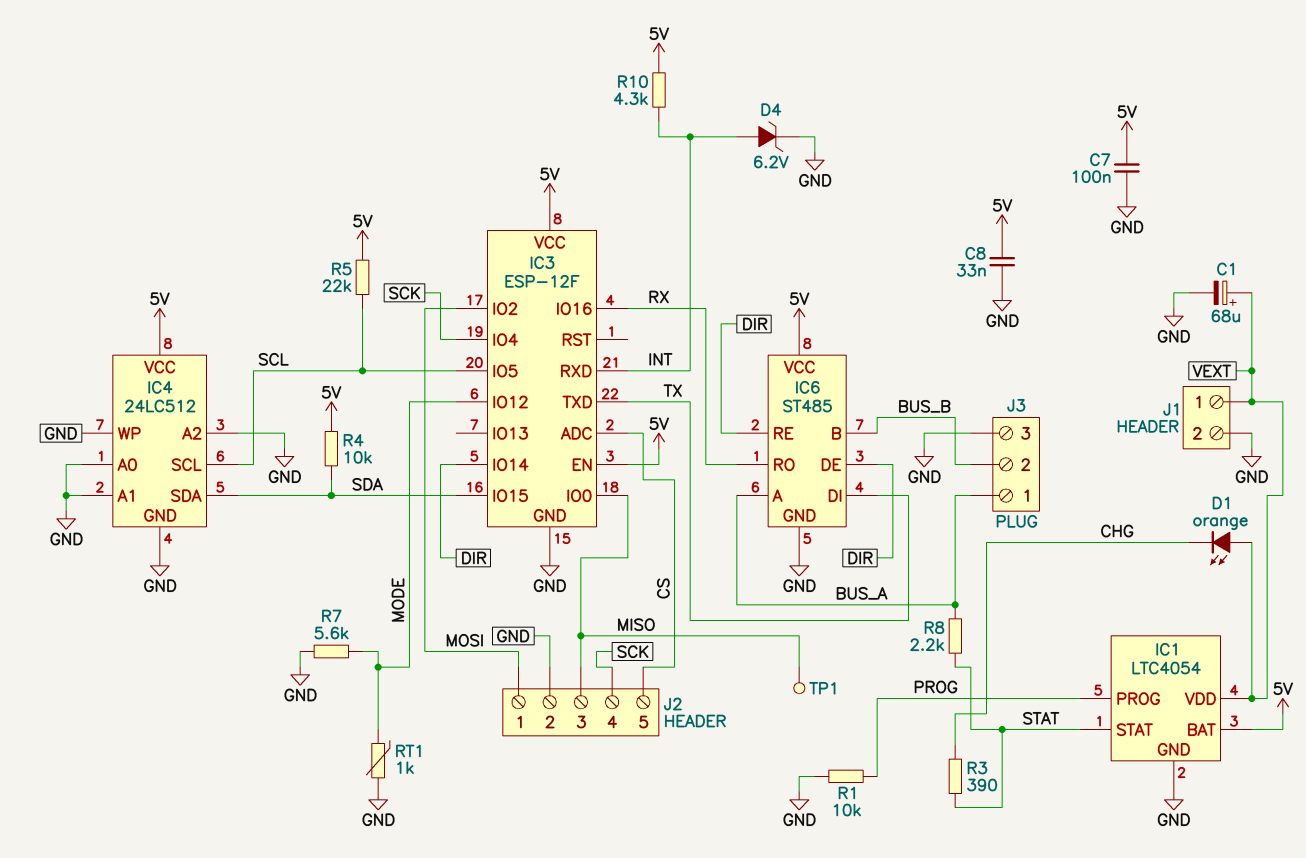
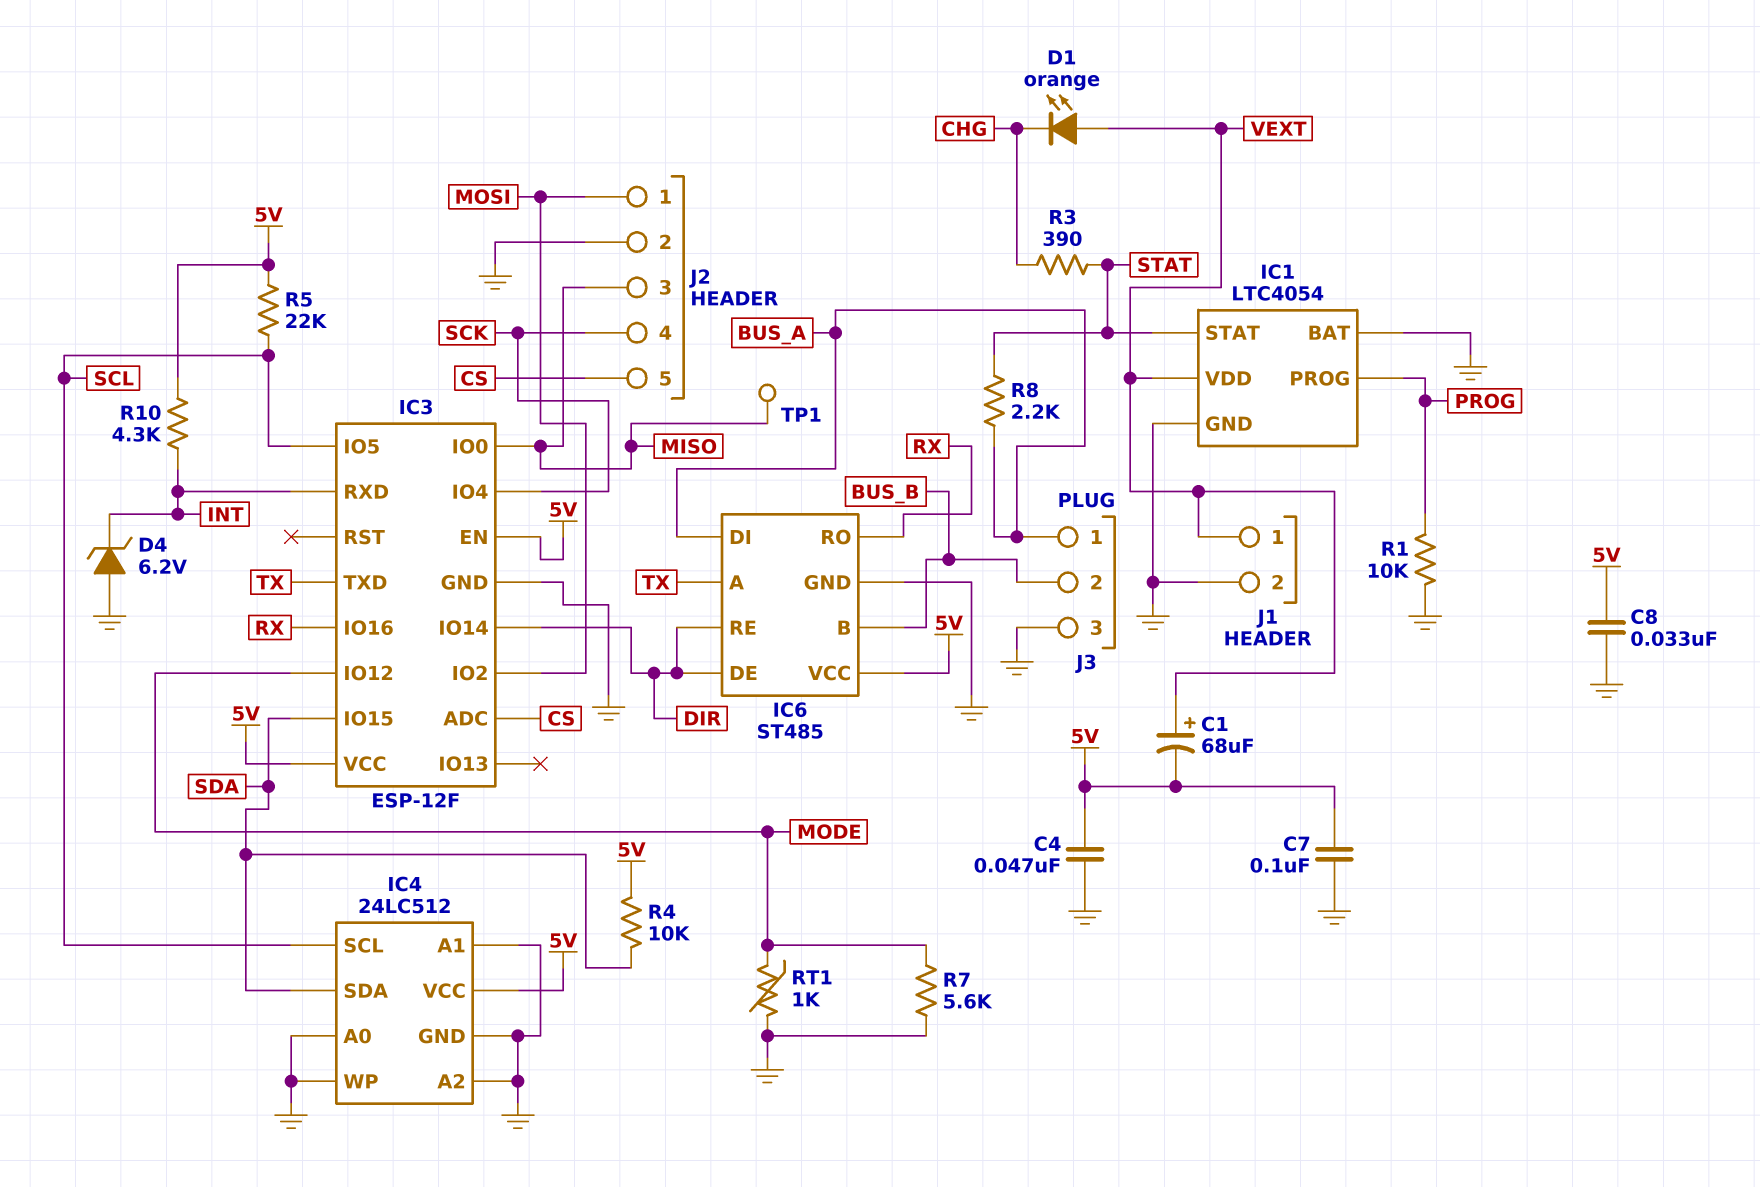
C1: 68uF (plus VEXT, minus GND) -> 68uF (plus VEXT, minus 5V)
C4: none -> 47nF (5V, GND)
D4: zener 6.2V (A INT, K GND) -> zener 6.2V (A GND, K INT)
IC1 pin BAT: 5V -> GND
IC6 pin A: BUS_A -> TX
IC6 pin DI: TX -> BUS_A

